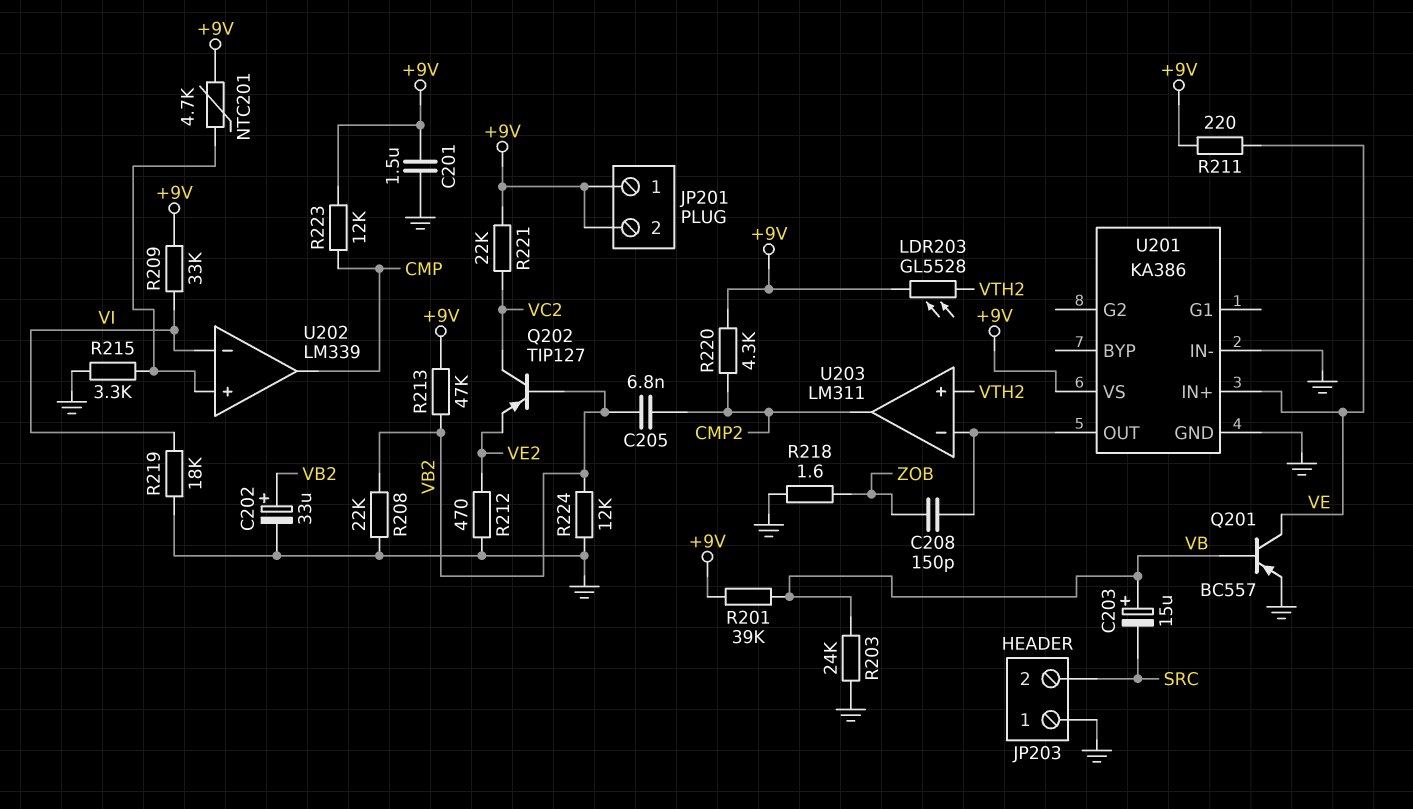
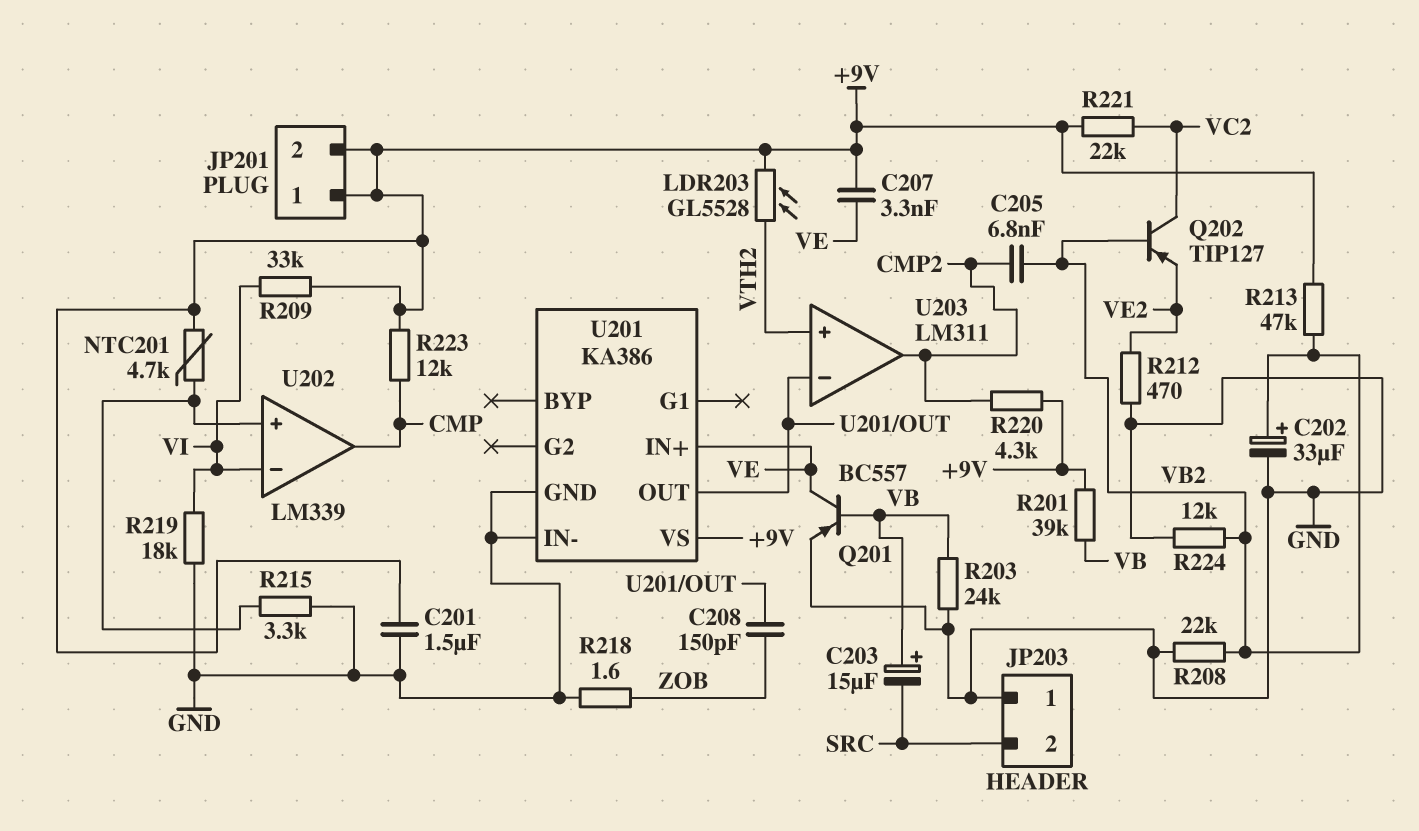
C207: none -> 3.3nF (+9V, VE)
R211: 220 (+9V, VE) -> none

